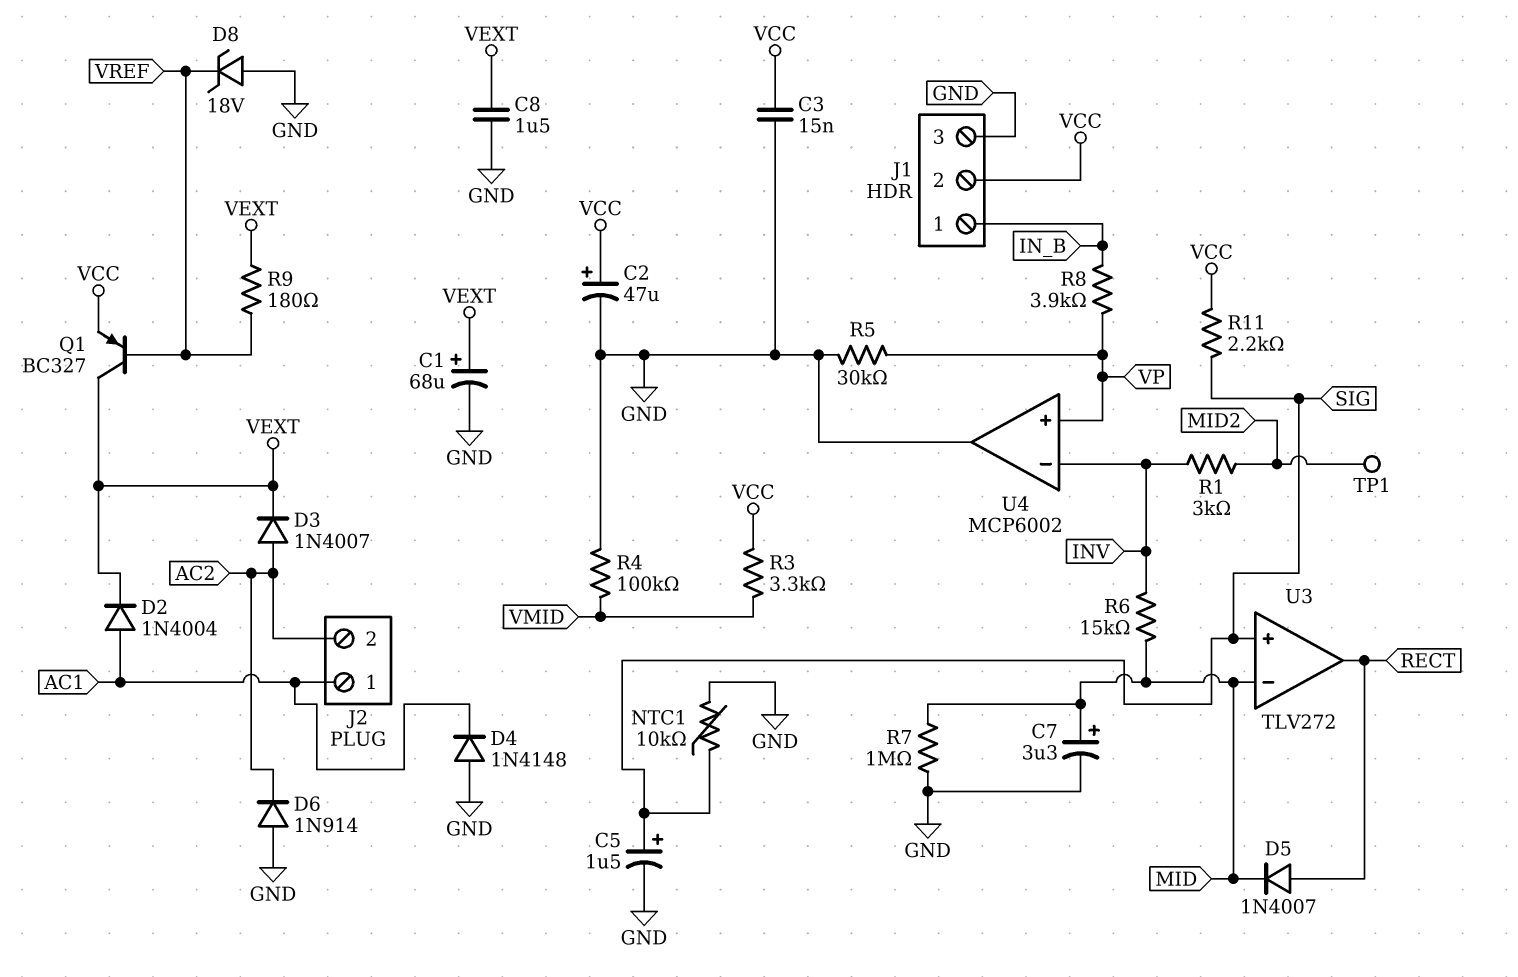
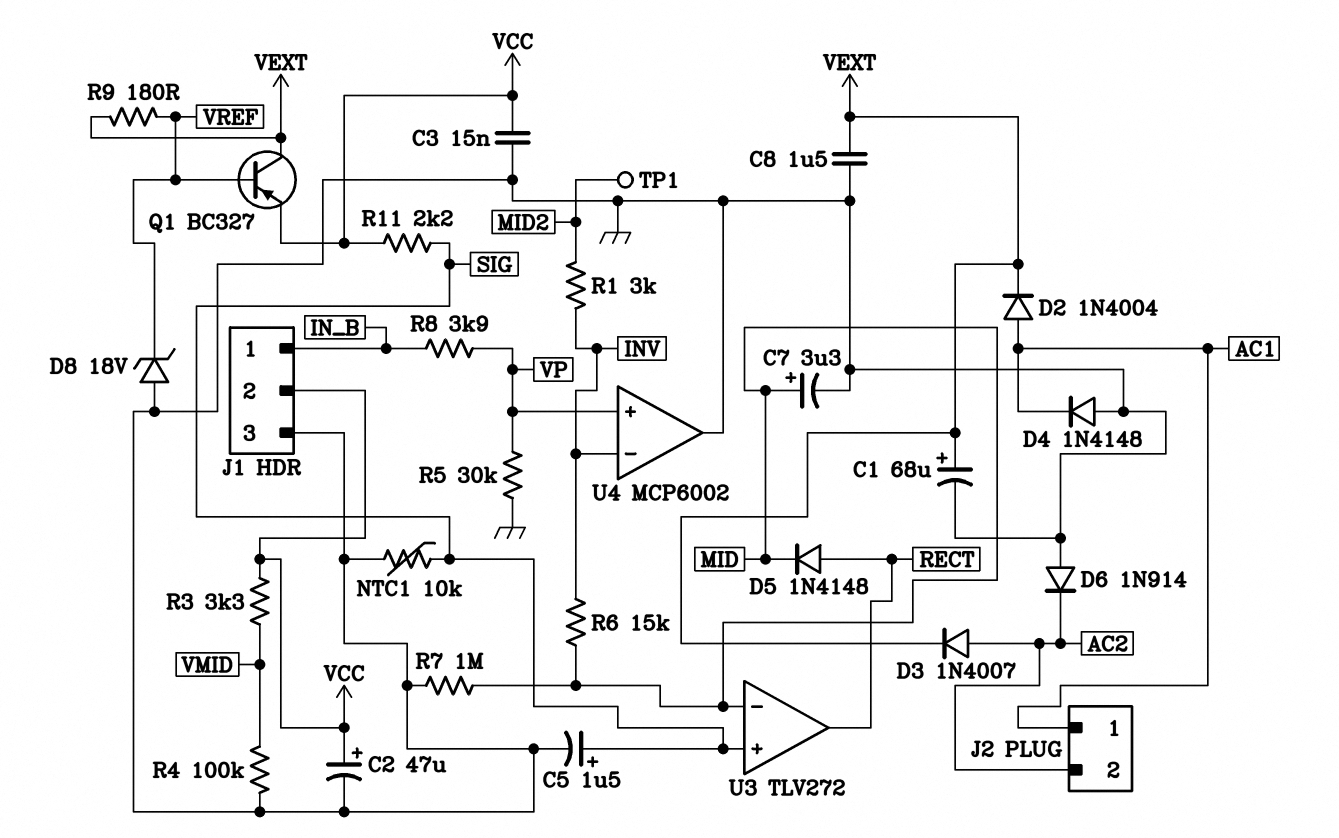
D5: diode 1N4007 (A RECT, K MID) -> diode 1N4148 (A RECT, K MID)

